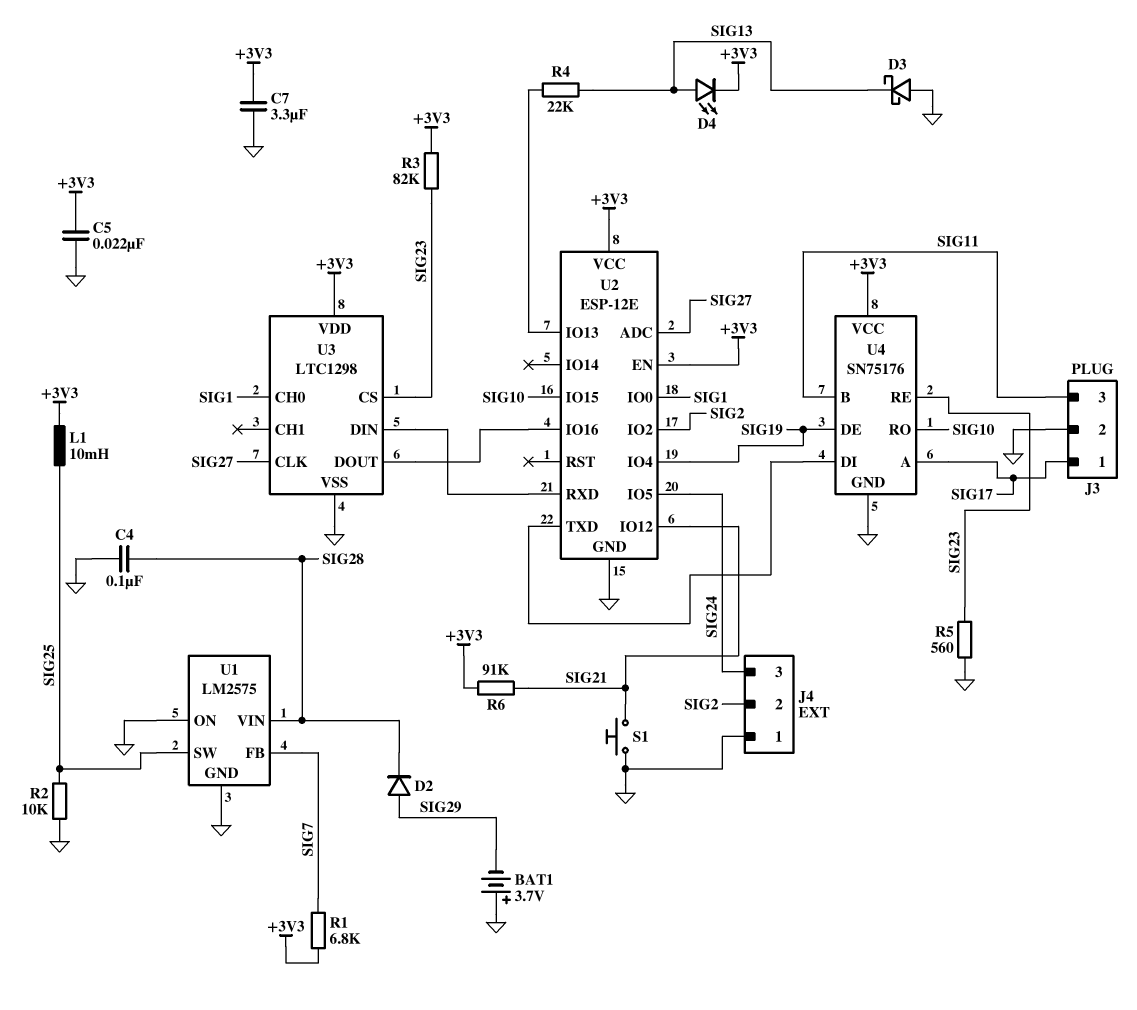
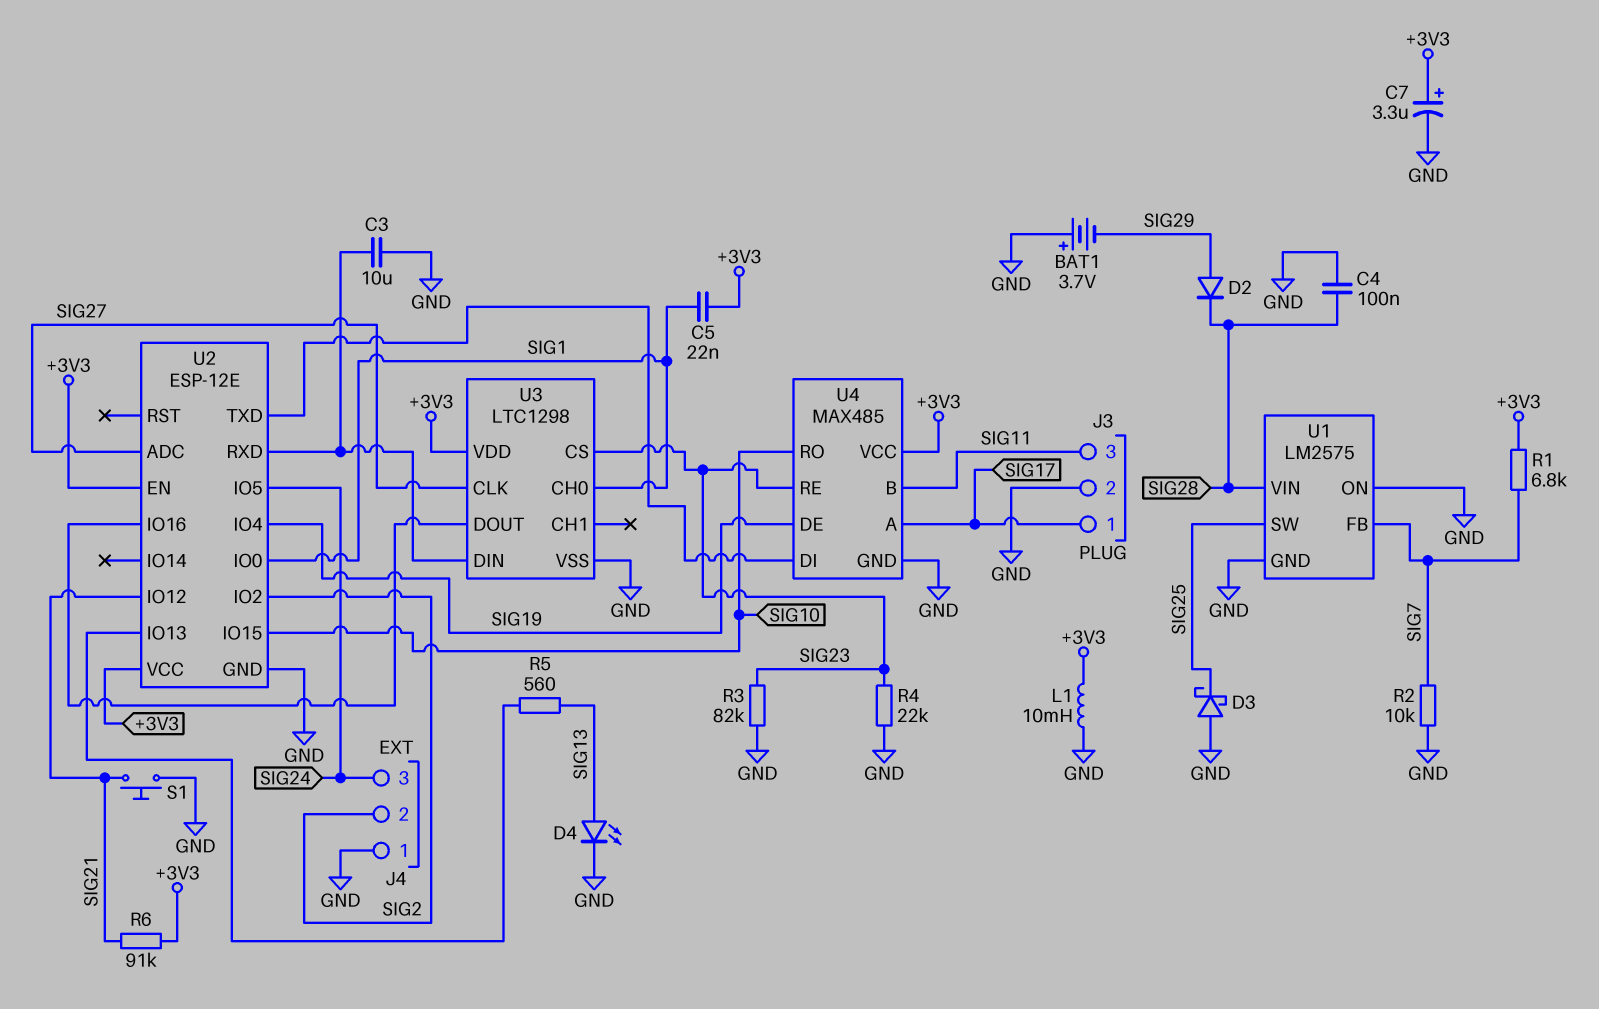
C3: none -> 10uF (GND, U2/RXD)
C5: 22nF (+3V3, GND) -> 22nF (+3V3, SIG1)
C7: 3.3uF (+3V3, GND) -> 3.3uF (plus +3V3, minus GND)
D3: schottky (A GND, K SIG13) -> schottky (A GND, K SIG25)
D4: LED (A SIG13, K +3V3) -> LED (A SIG13, K GND)
L1: 10mH (+3V3, SIG25) -> 10mH (+3V3, GND)
R2: 10k (GND, SIG25) -> 10k (GND, SIG7)
R3: 82k (+3V3, SIG23) -> 82k (GND, SIG23)
R4: 22k (SIG13, U2/IO13) -> 22k (GND, SIG23)
R5: 560 (GND, SIG23) -> 560 (SIG13, U2/IO13)
U4: SN75176 -> MAX485

